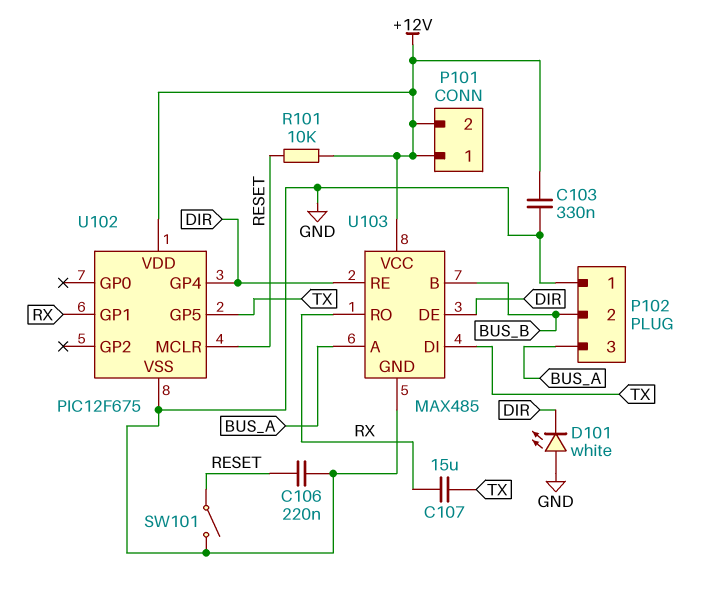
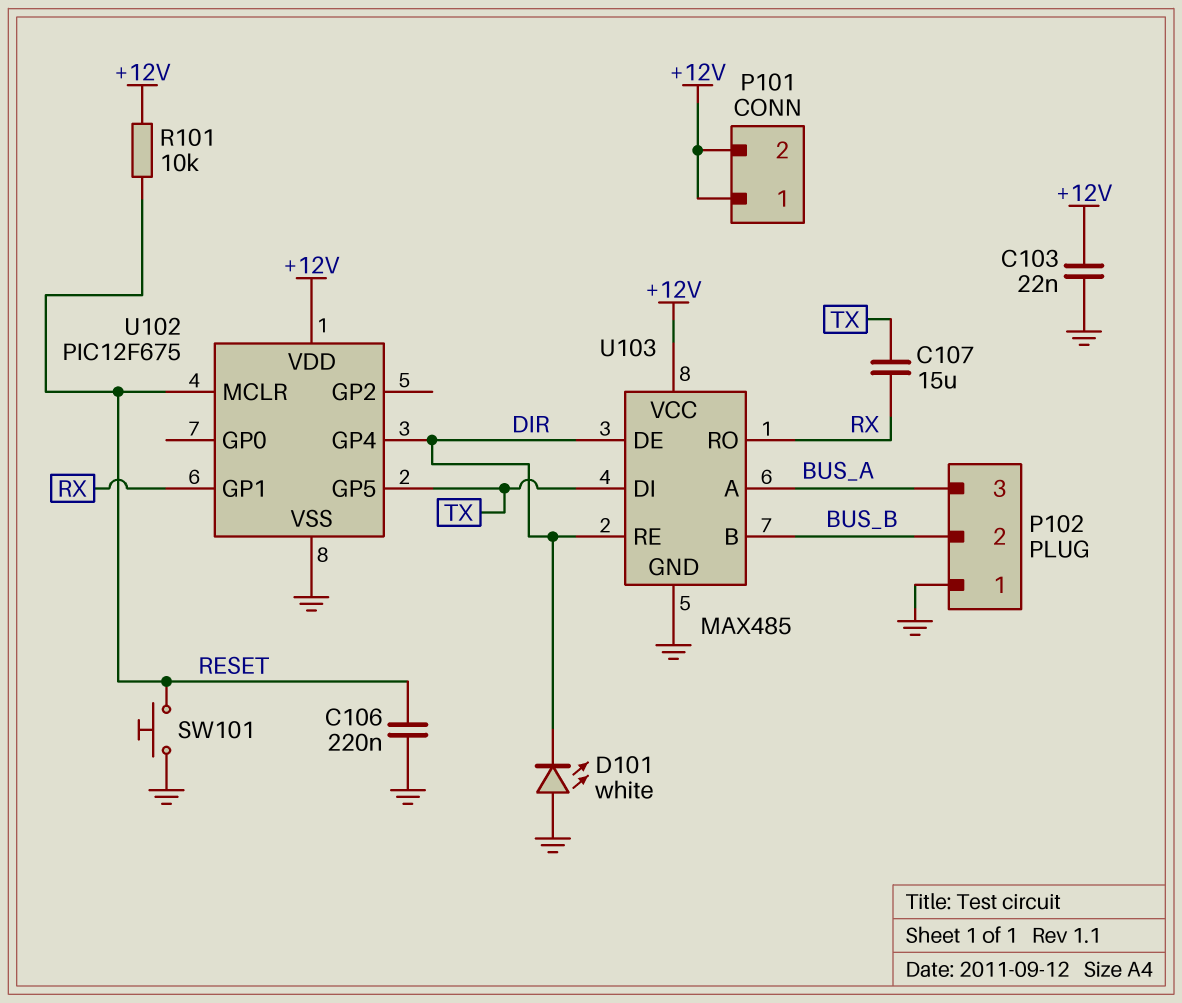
C103: 330nF (+12V, GND) -> 22nF (+12V, GND)
SW101: switch (GND, RESET) -> button (GND, RESET)

